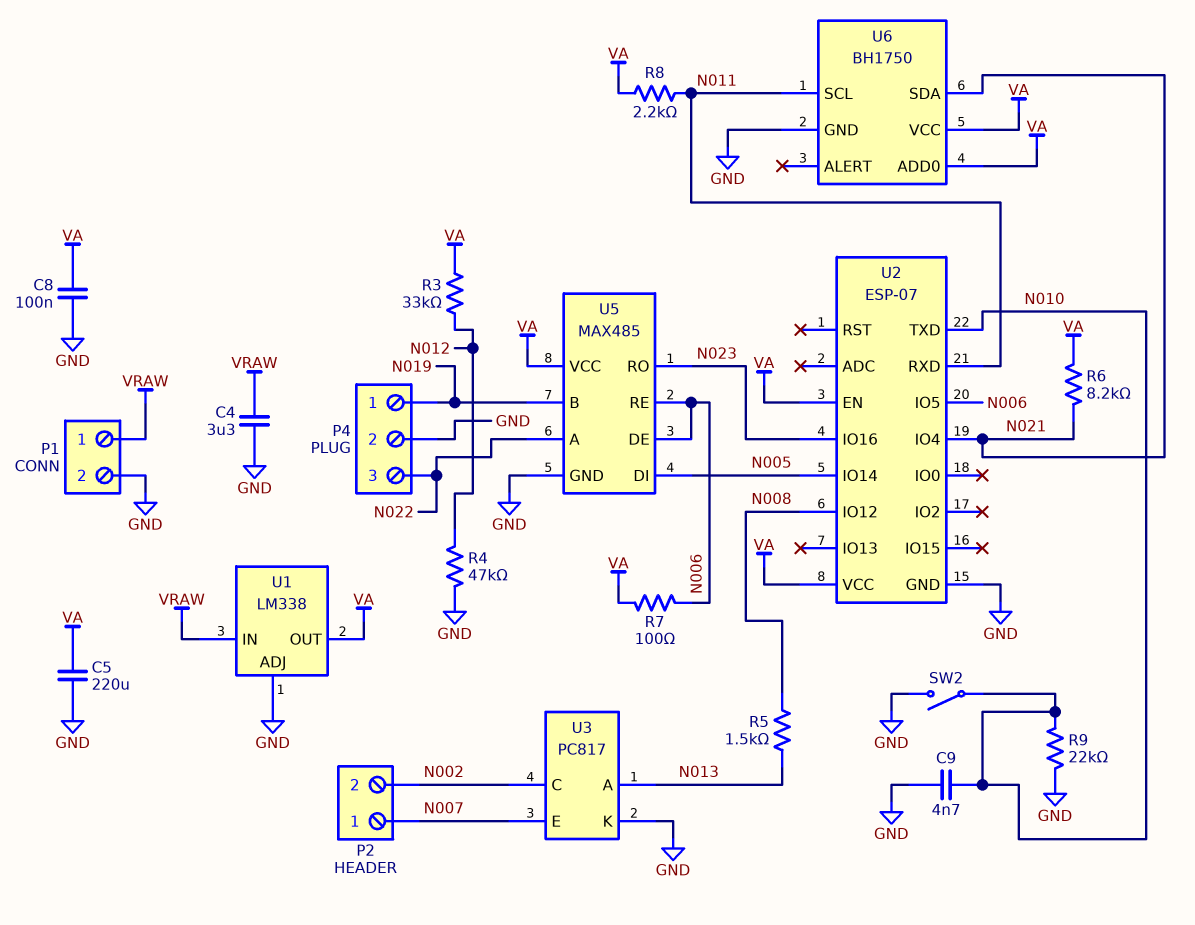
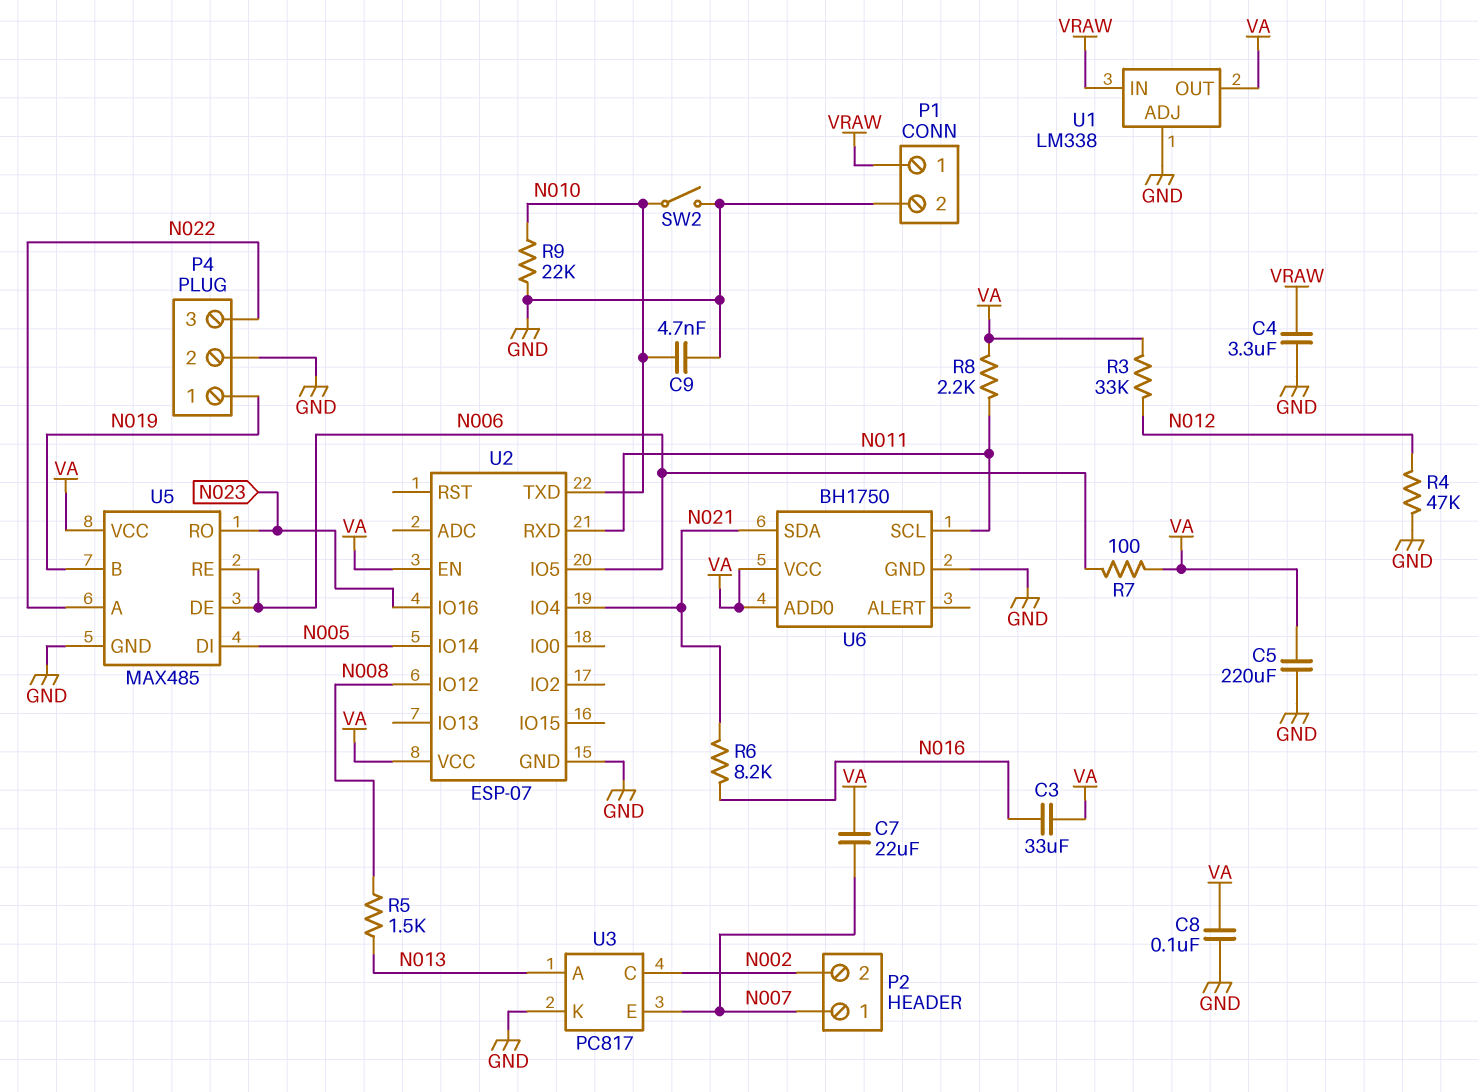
C3: none -> 33uF (N016, VA)
C7: none -> 22uF (N007, VA)
R6: 8.2k (N021, VA) -> 8.2k (N016, N021)

